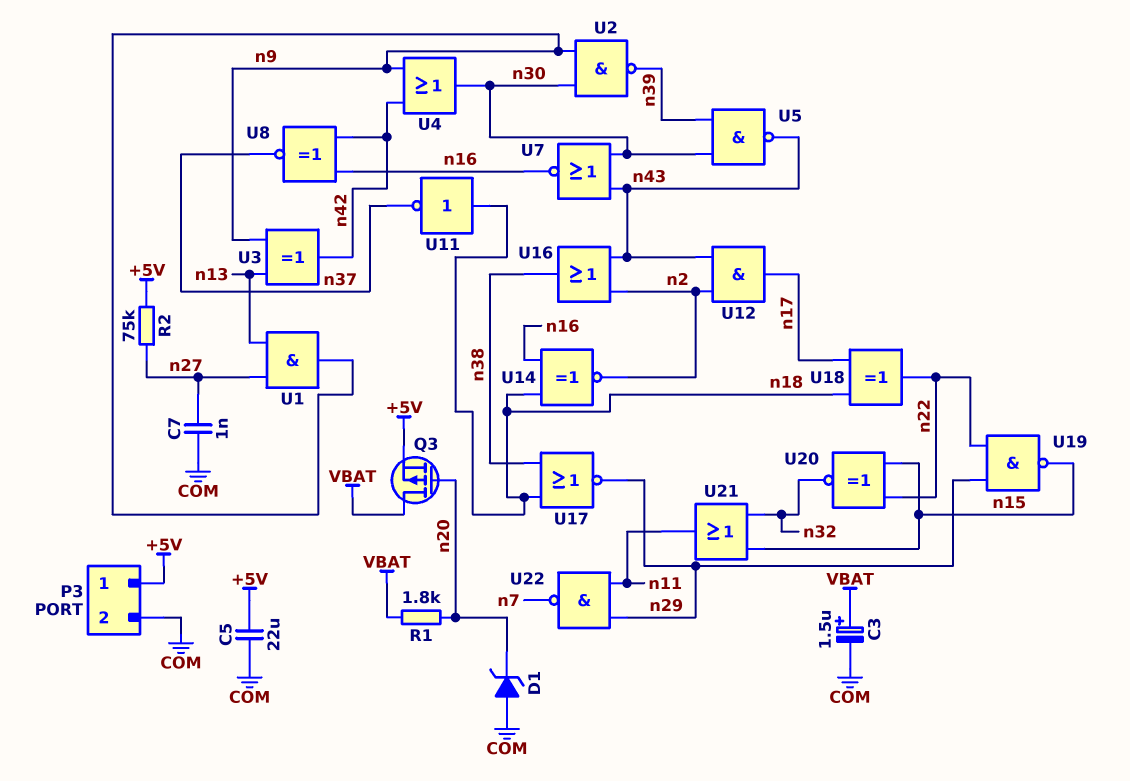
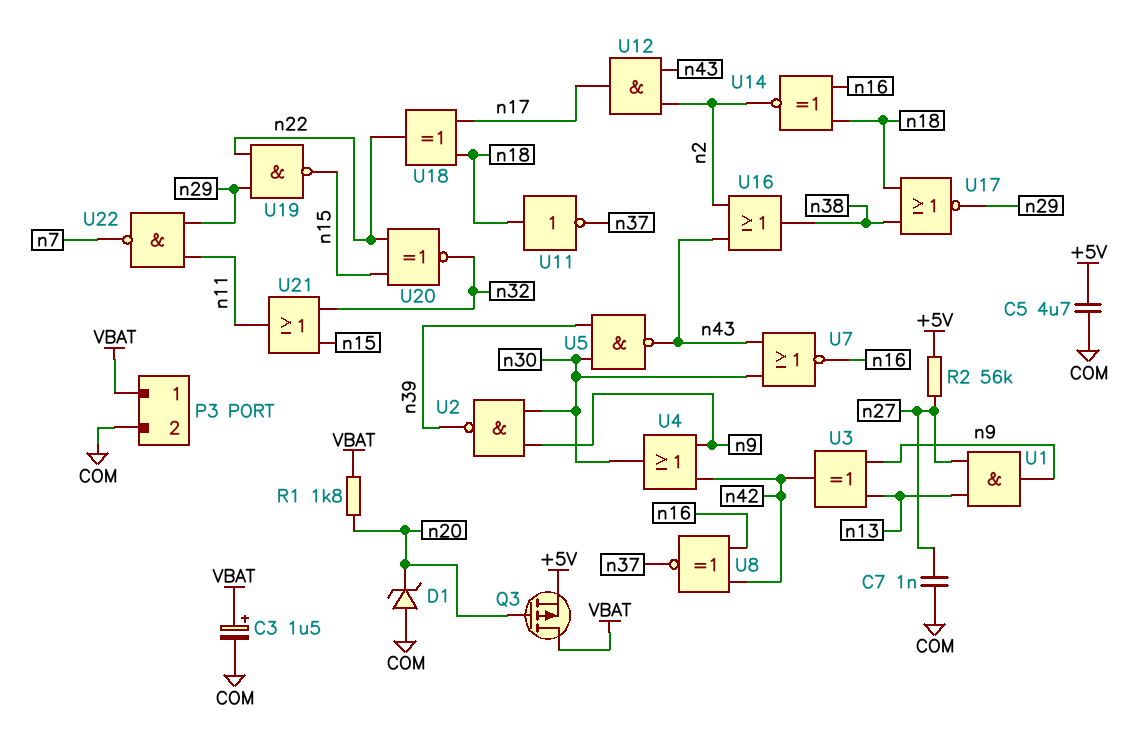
C5: 22uF (+5V, COM) -> 4.7uF (+5V, COM)
P3 pin 1: +5V -> VBAT
R2: 75k (+5V, n27) -> 56k (+5V, n27)

